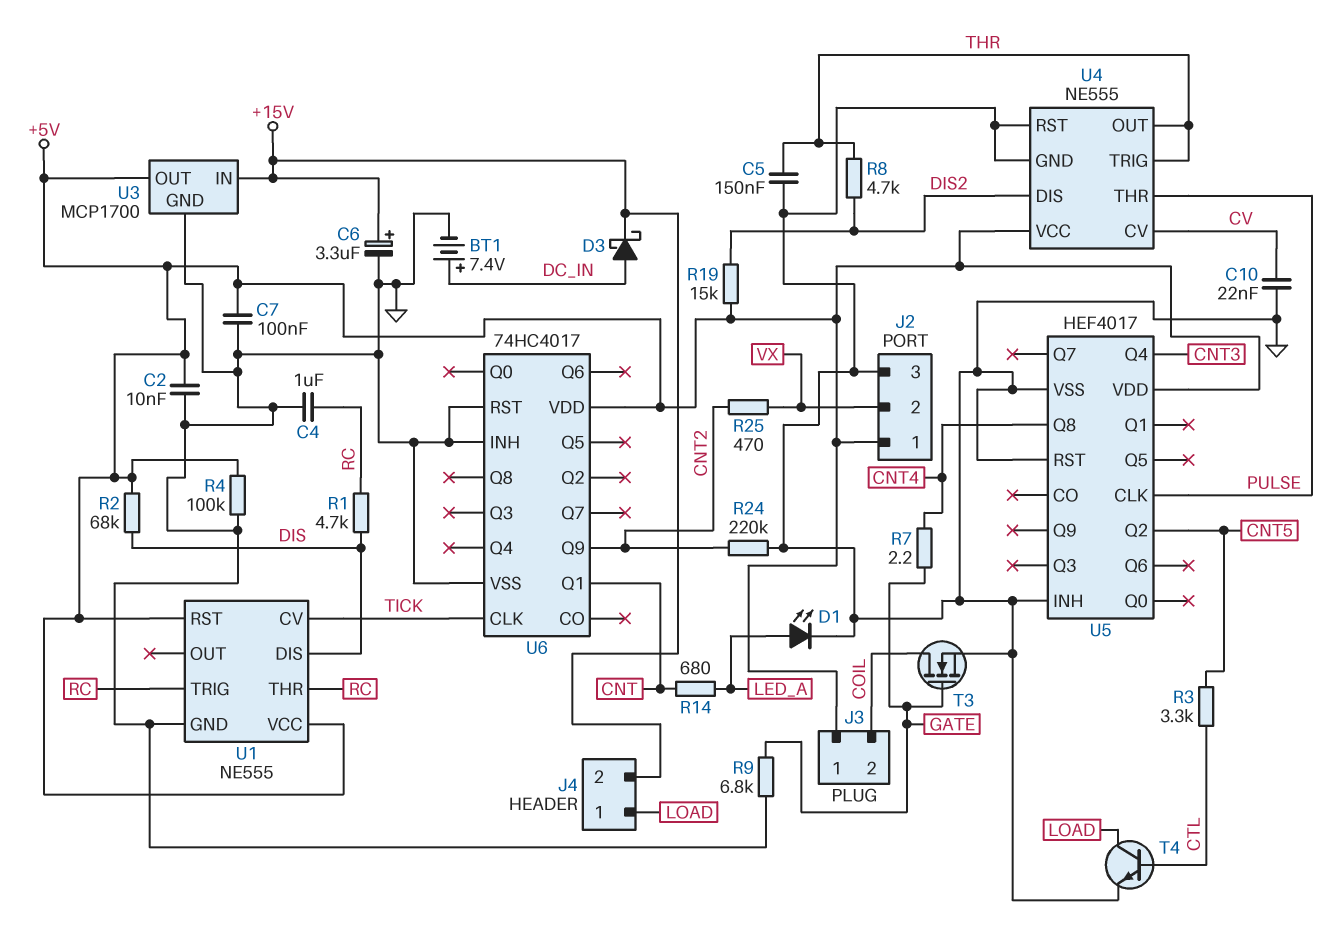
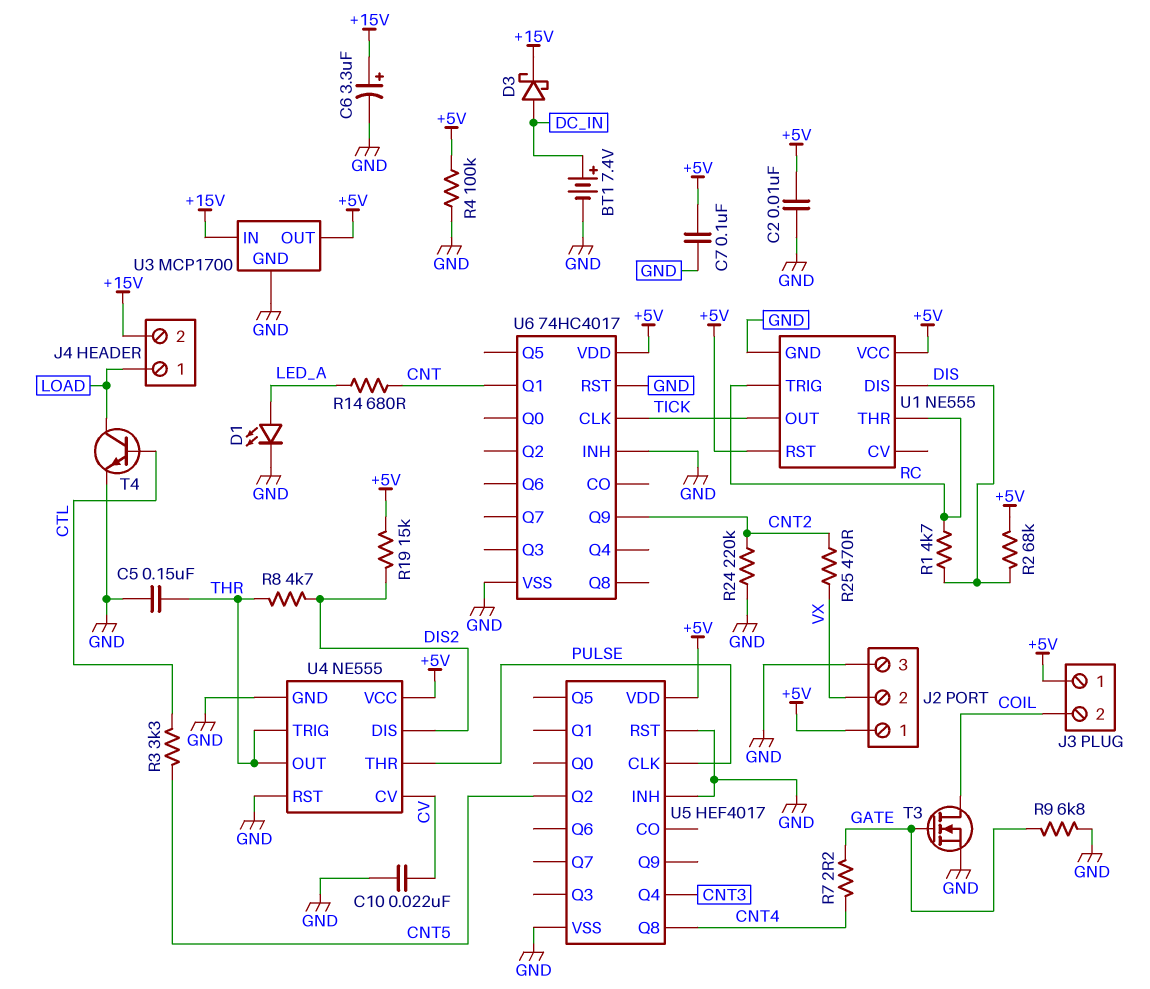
C4: 1uF (GND, RC) -> none
U1 pin CV: TICK -> none
U1 pin OUT: none -> TICK

